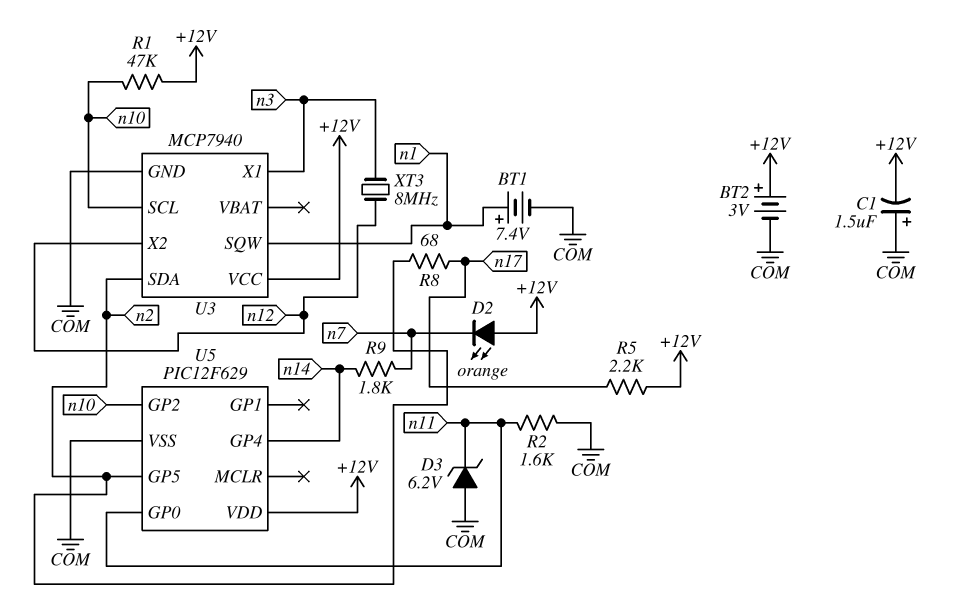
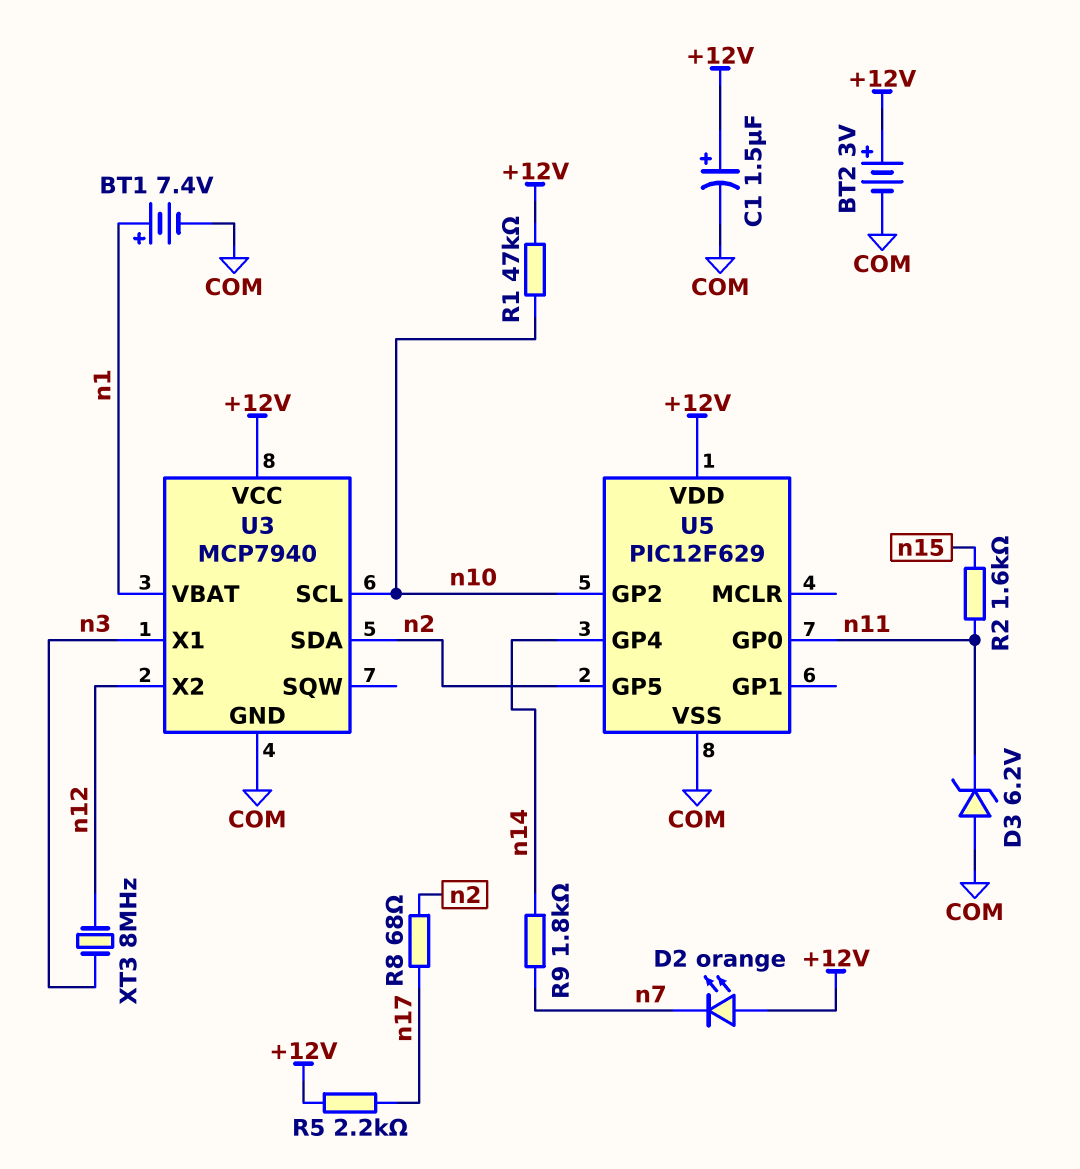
C1: 1.5uF (plus COM, minus +12V) -> 1.5uF (plus +12V, minus COM)
R2: 1.6k (COM, n11) -> 1.6k (n11, n15)
U3 pin SQW: n1 -> none
U3 pin VBAT: none -> n1

